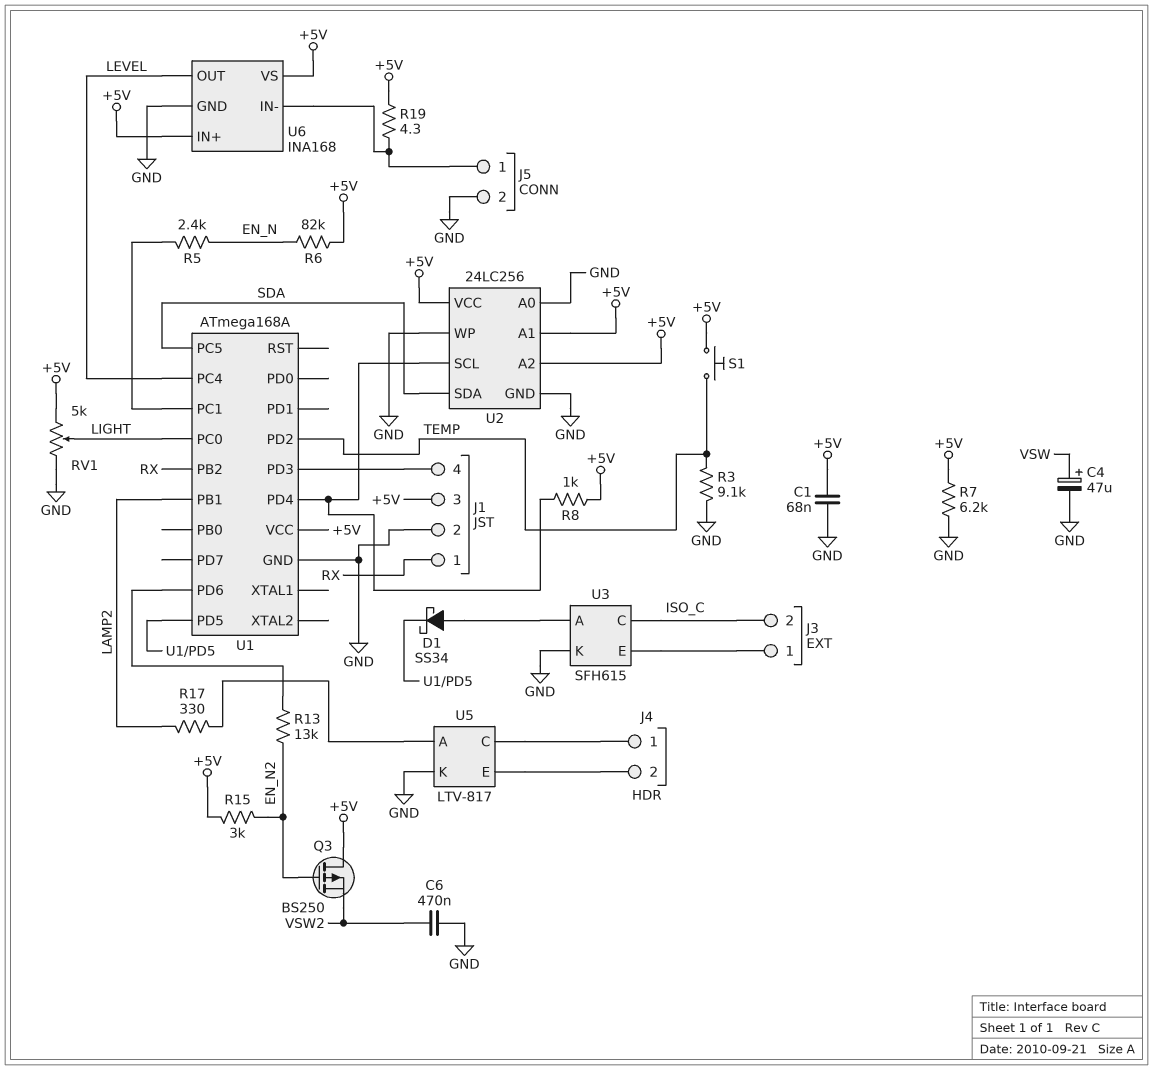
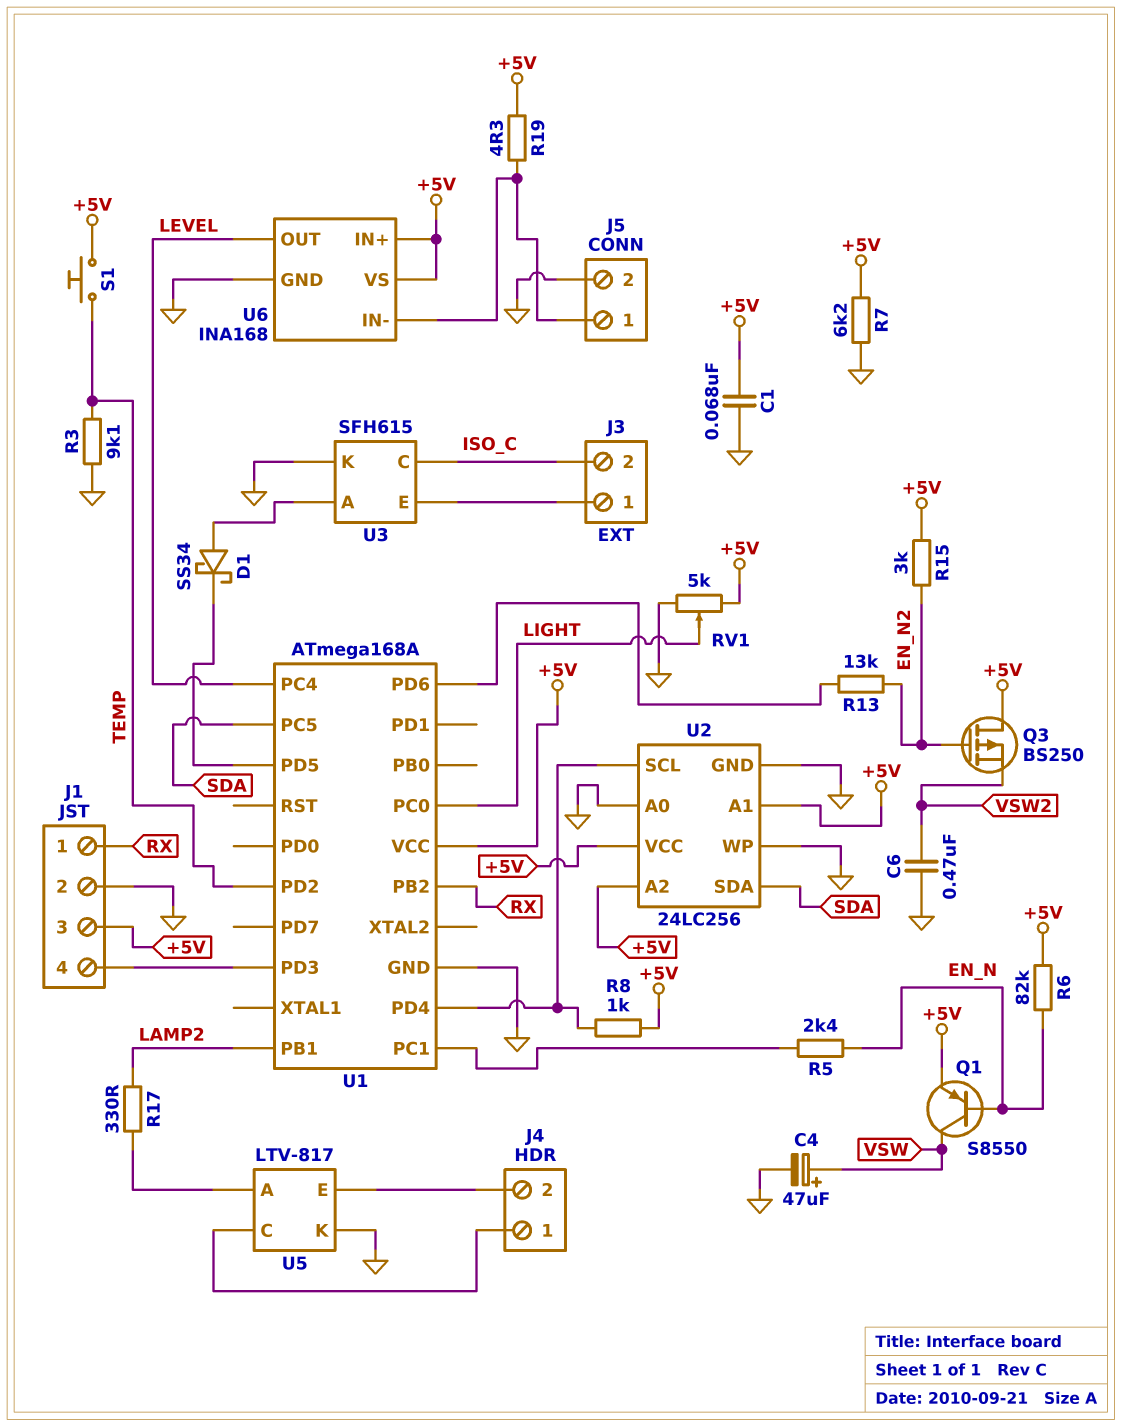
Q1: none -> PNP S8550 (B EN_N, C VSW, E +5V)

